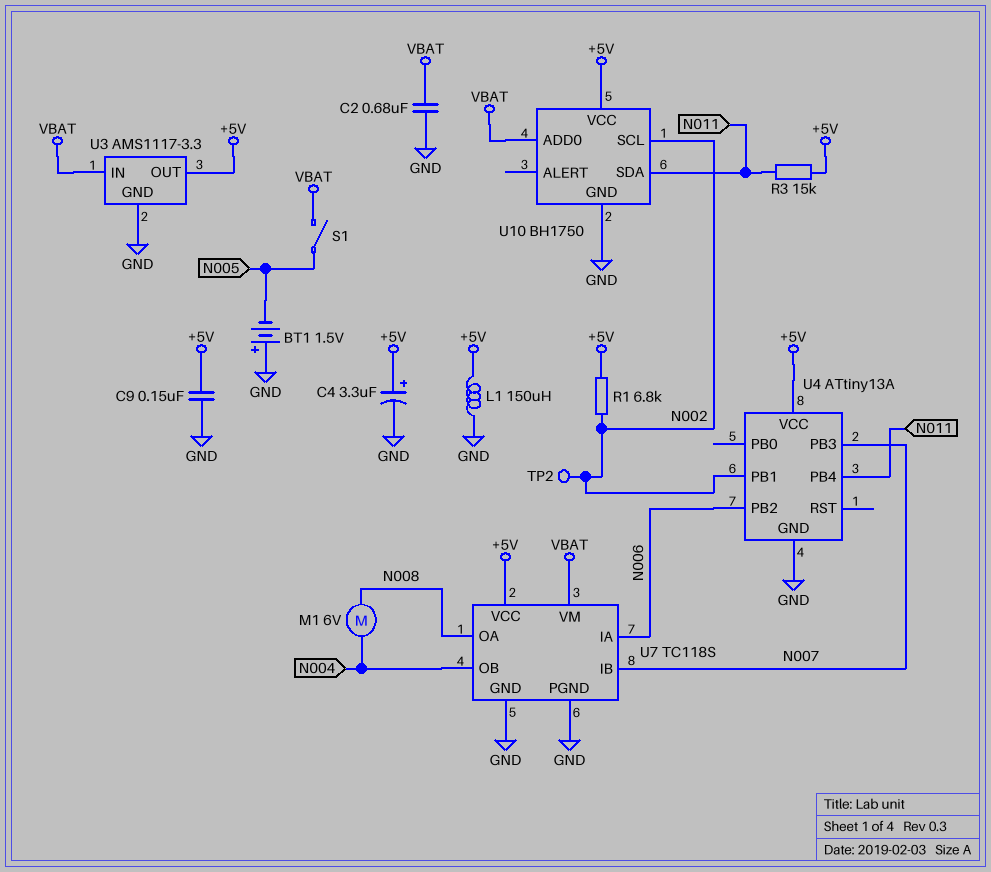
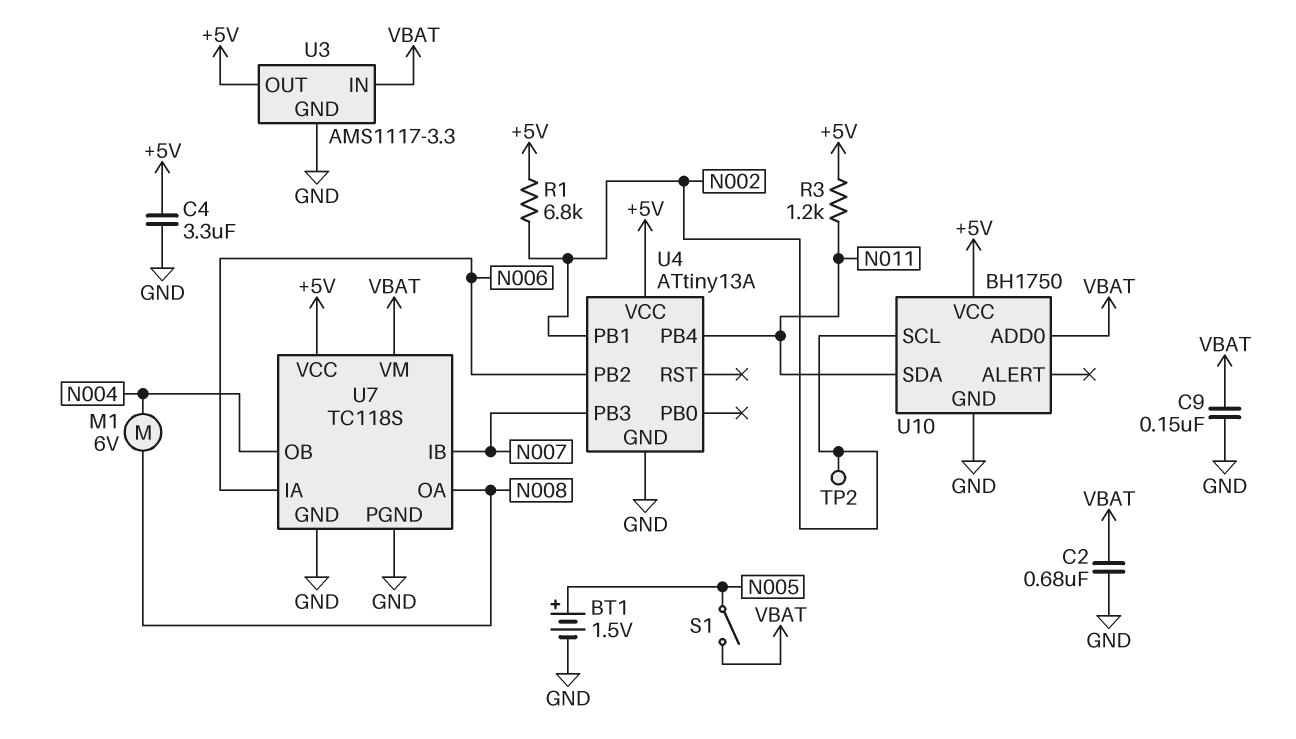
BT1: 1.5V (plus GND, minus N005) -> 1.5V (plus N005, minus GND)
C4: 3.3uF (plus +5V, minus GND) -> 3.3uF (+5V, GND)
C9: 150nF (+5V, GND) -> 150nF (GND, VBAT)
L1: 150uH (+5V, GND) -> none
R3: 15k (+5V, N011) -> 1.2k (+5V, N011)

